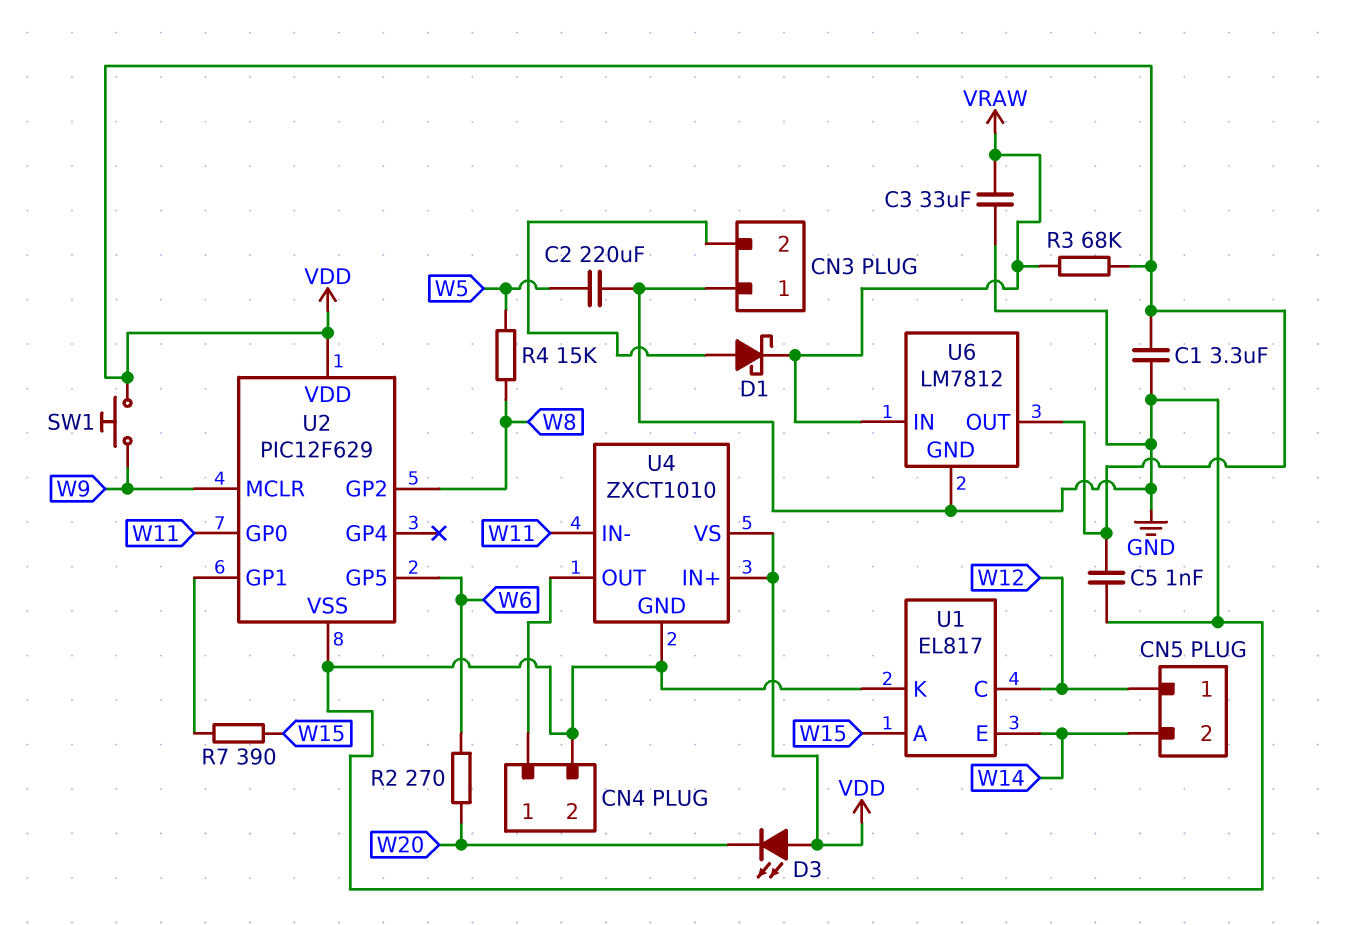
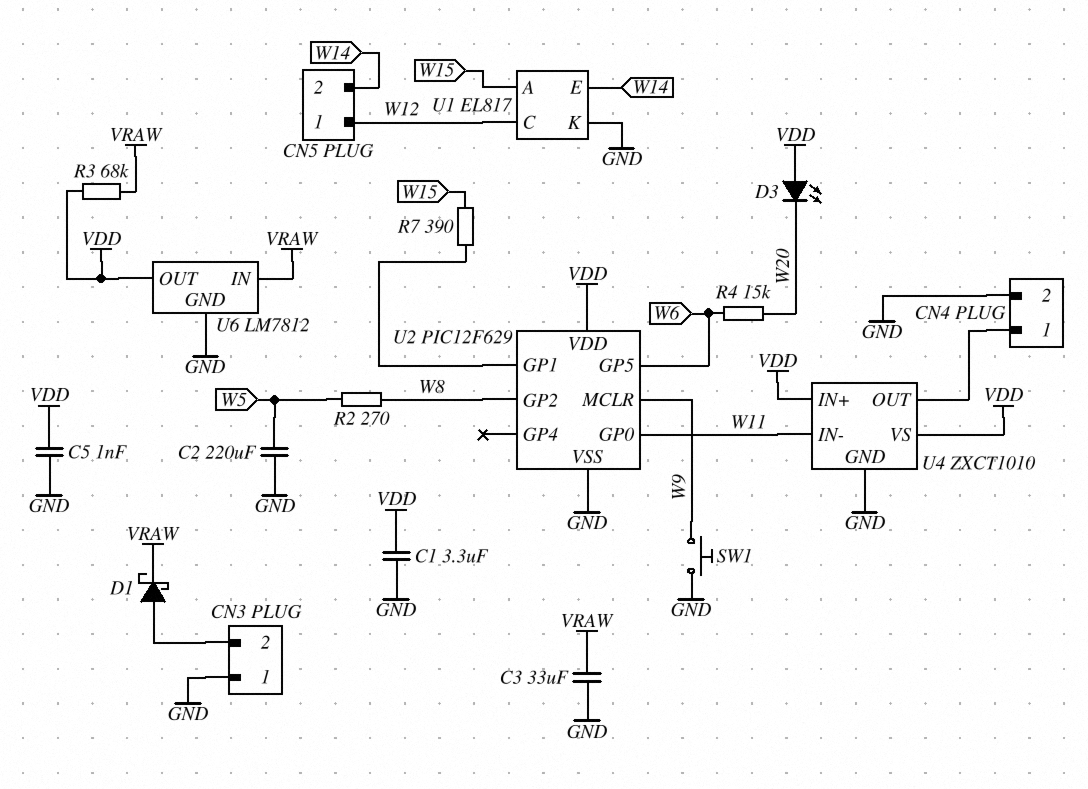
R2: 270 (W6, W20) -> 270 (W5, W8)
R4: 15k (W5, W8) -> 15k (W6, W20)
SW1: button (VDD, W9) -> button (GND, W9)

